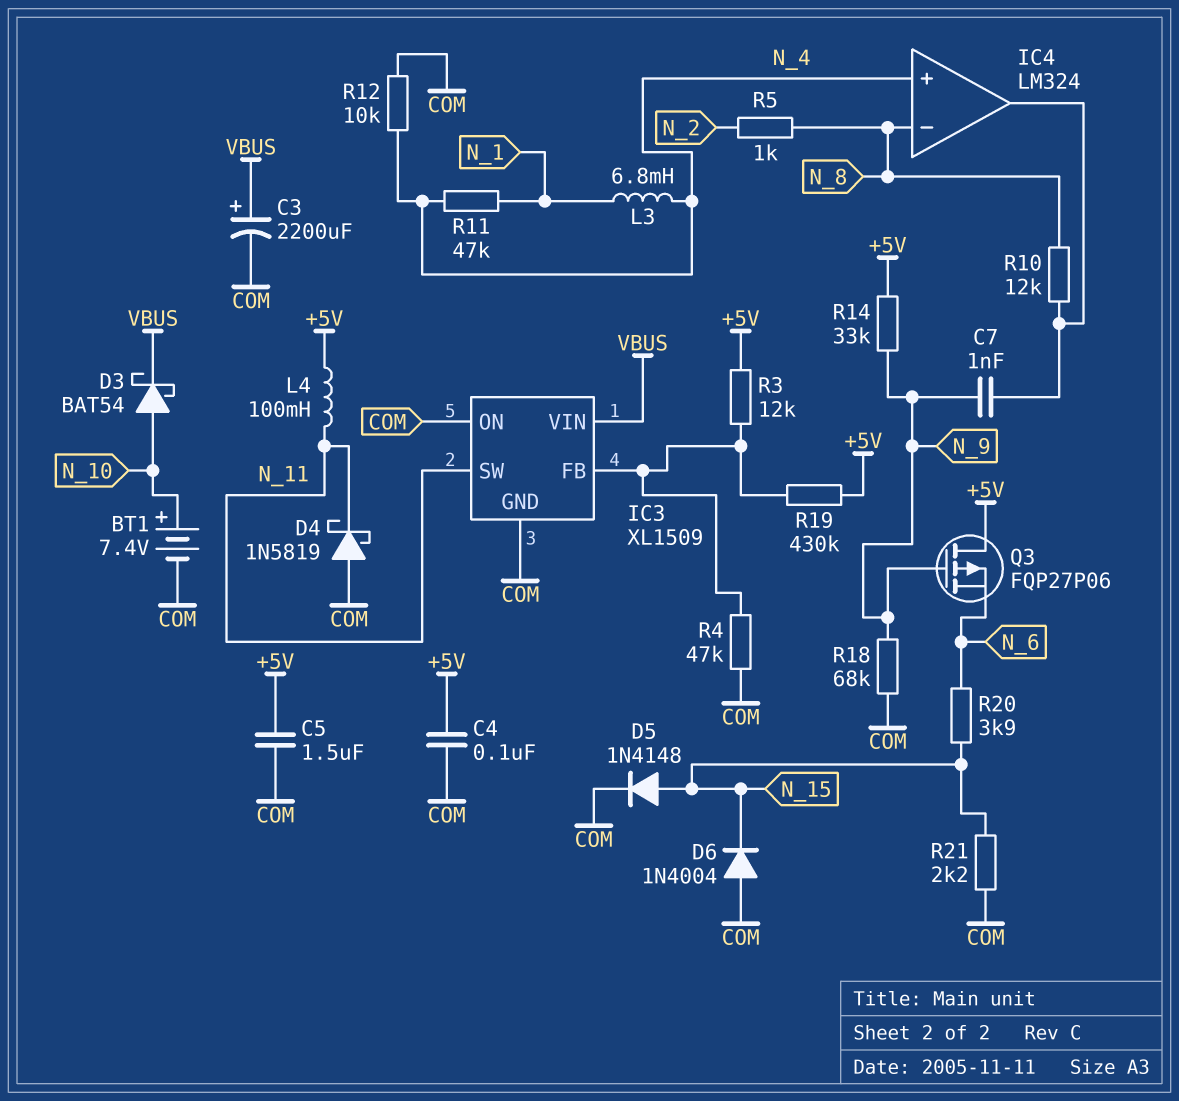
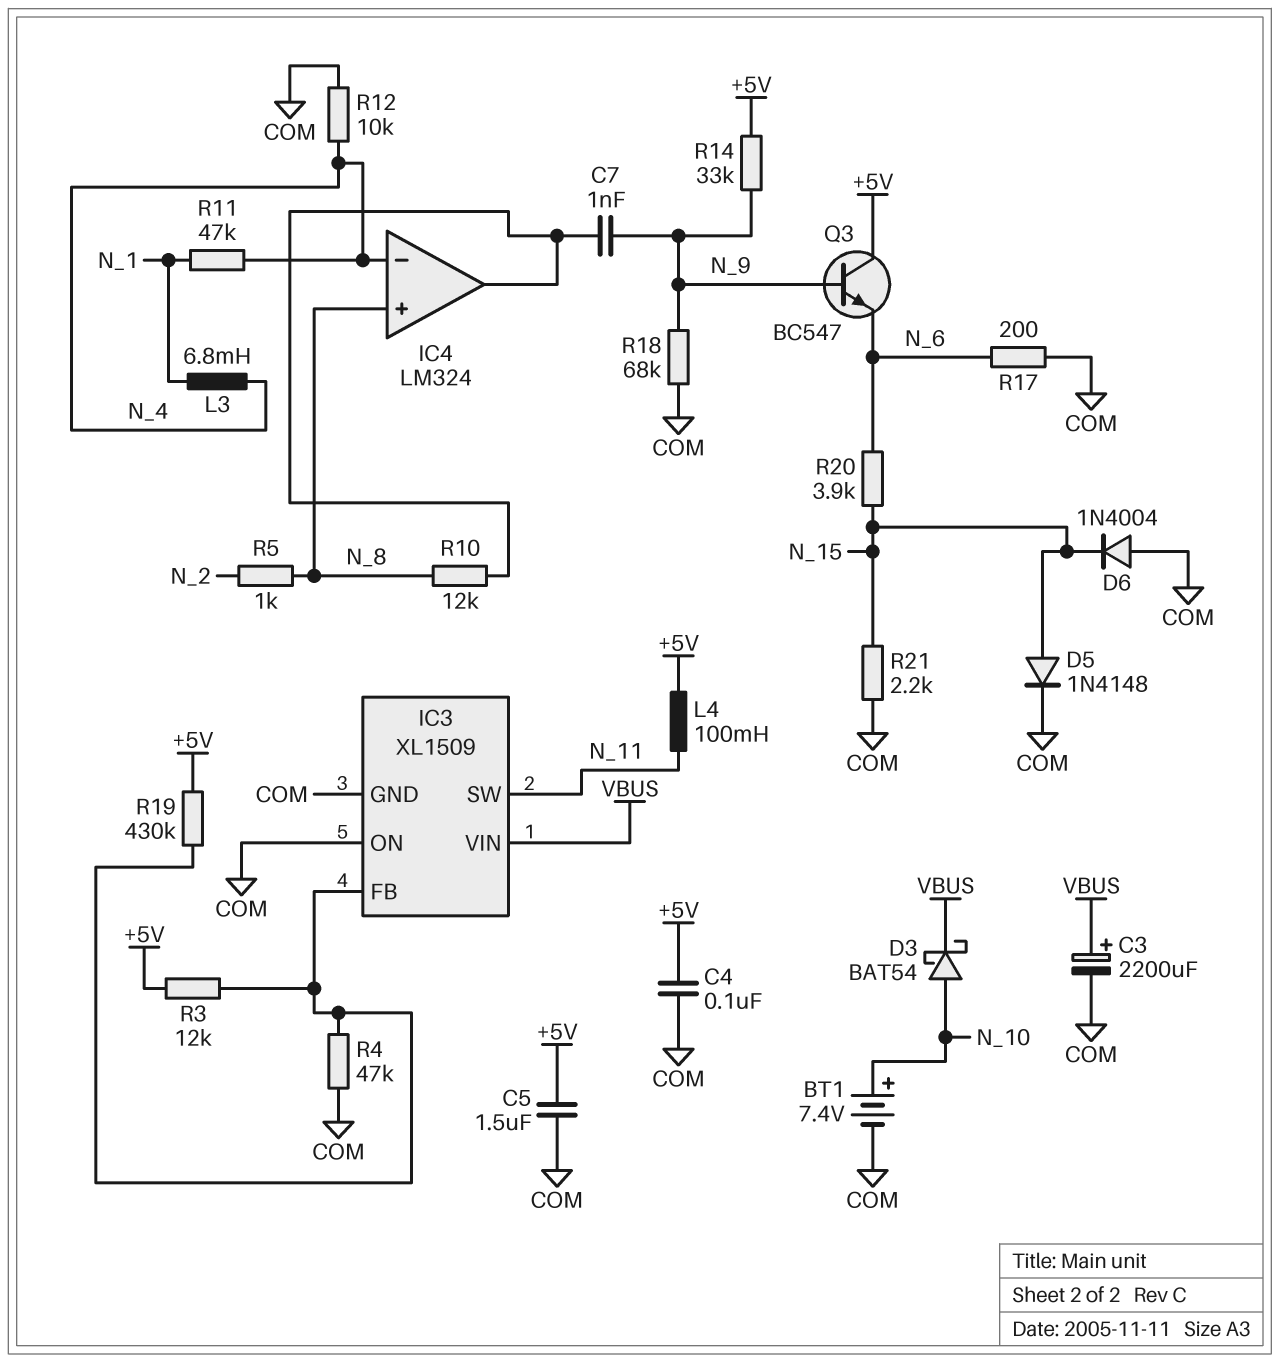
D4: schottky 1N5819 (A COM, K N_11) -> none
IC4 pin in+: N_4 -> N_8
IC4 pin in-: N_8 -> N_4
Q3: PMOS FQP27P06 (G N_9, D +5V, S N_6) -> NPN BC547 (B N_9, C +5V, E N_6)
R17: none -> 200 (COM, N_6)

